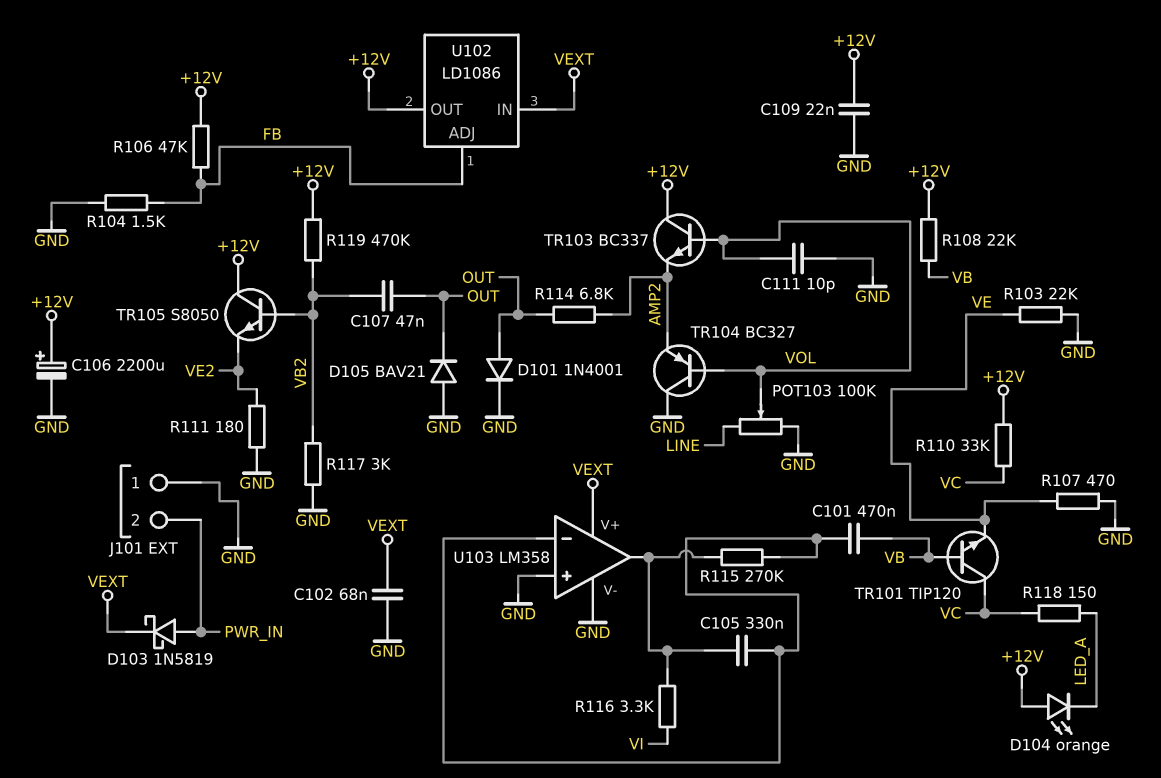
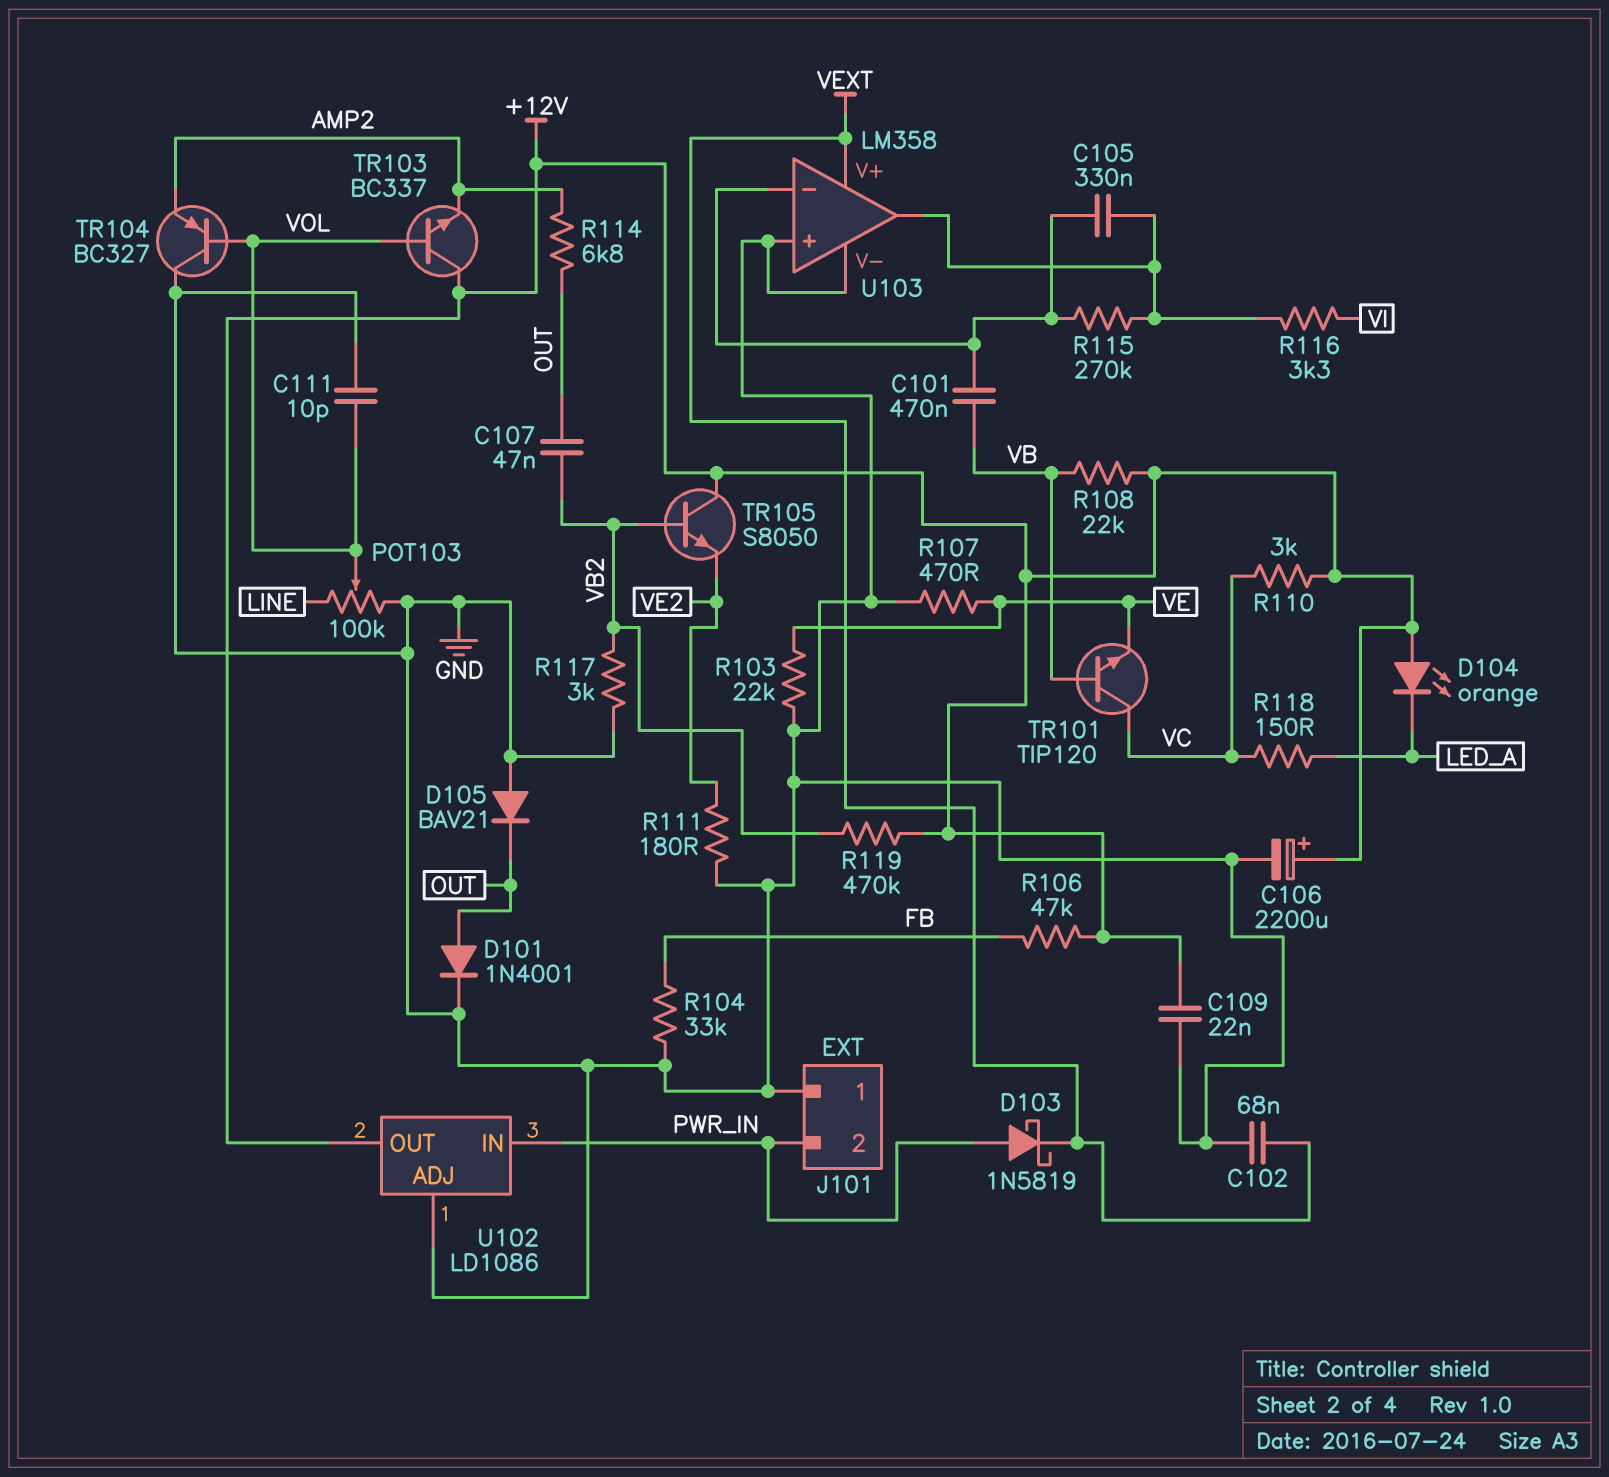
R104: 1.5k (FB, GND) -> 33k (FB, GND)
R110: 33k (+12V, VC) -> 3k (+12V, VC)
U102 pin ADJ: FB -> GND
U102 pin IN: VEXT -> PWR_IN

